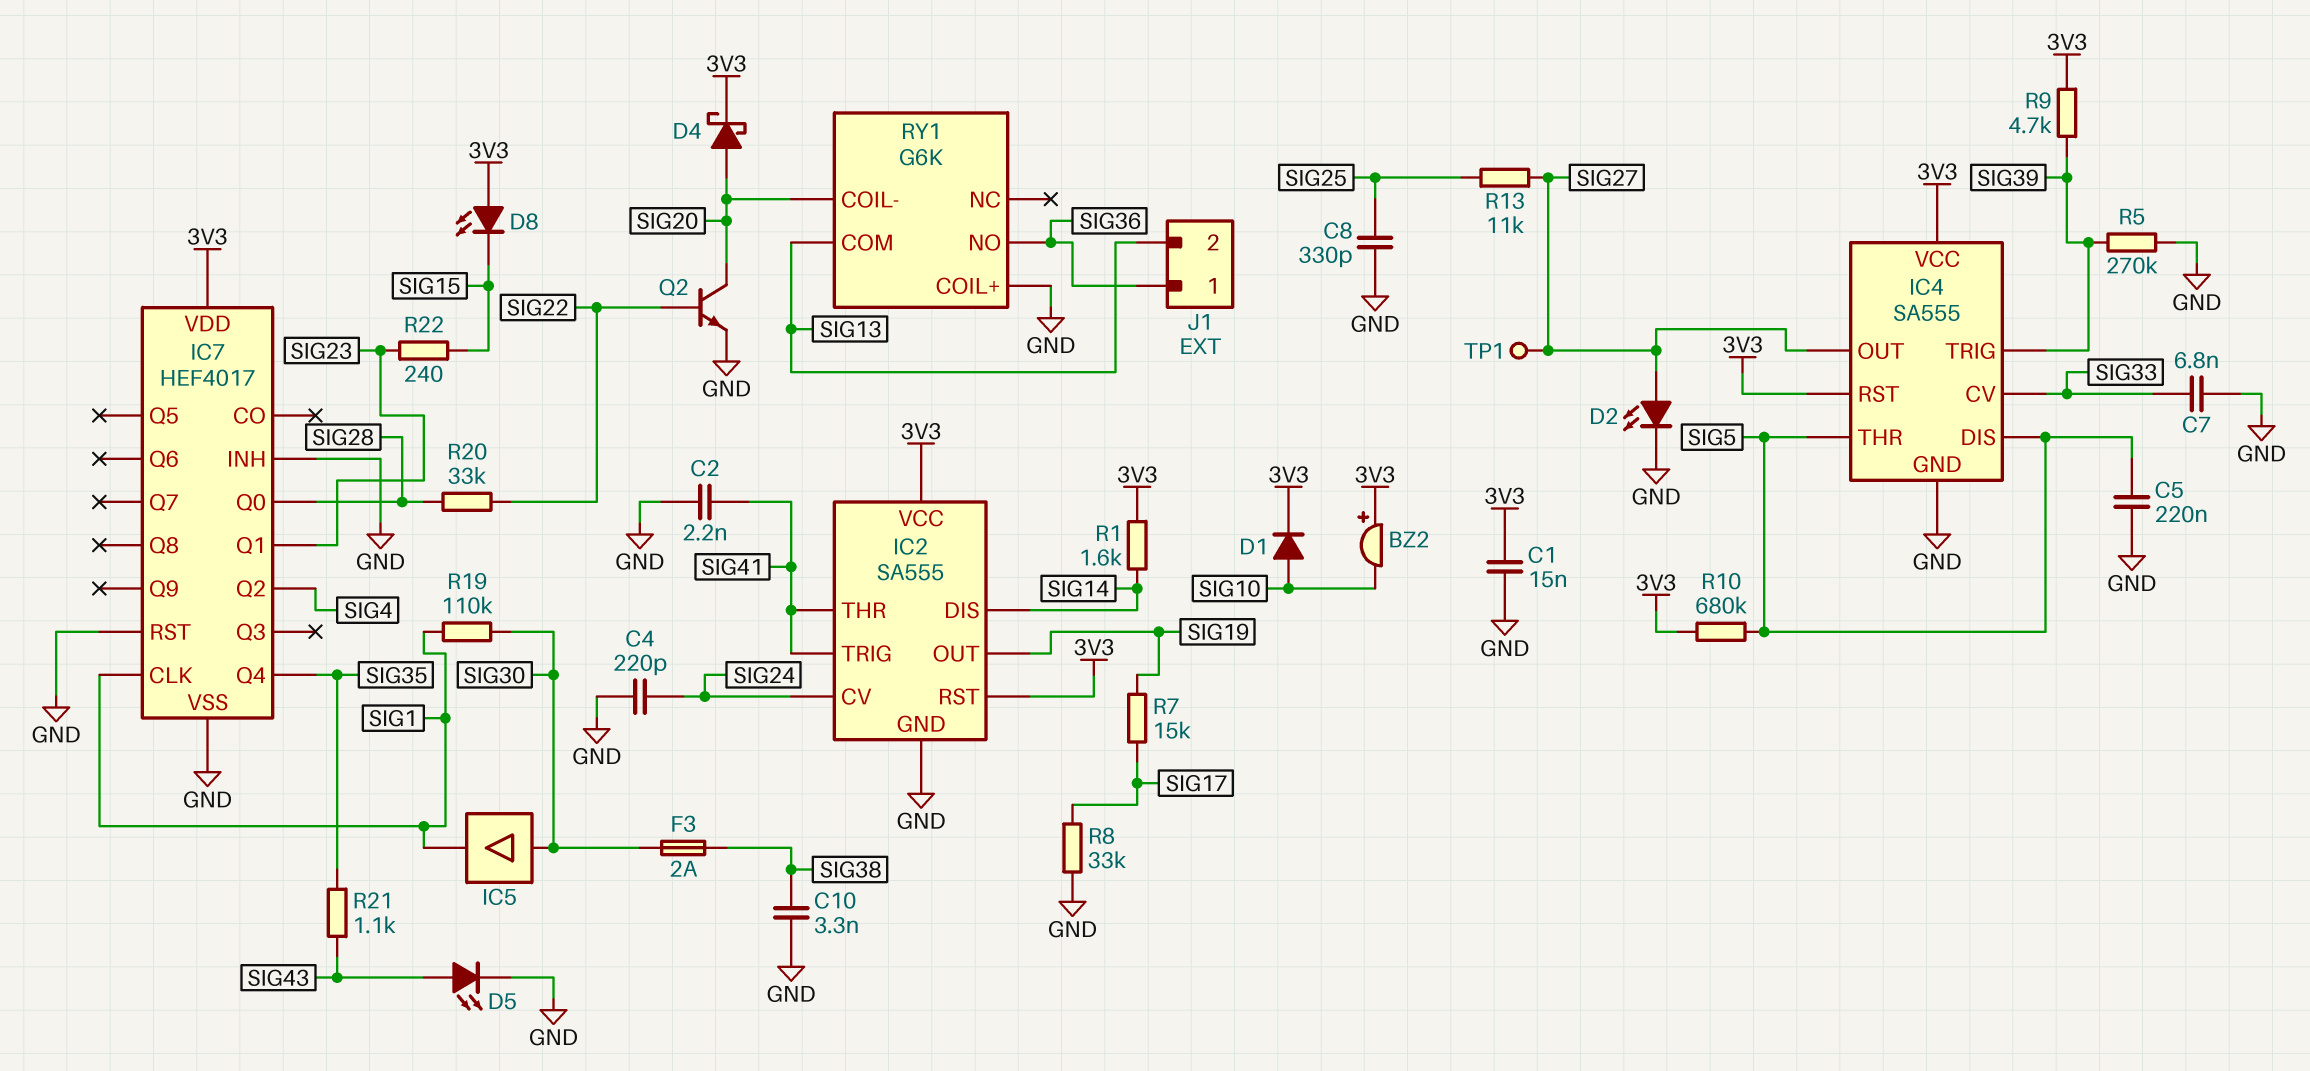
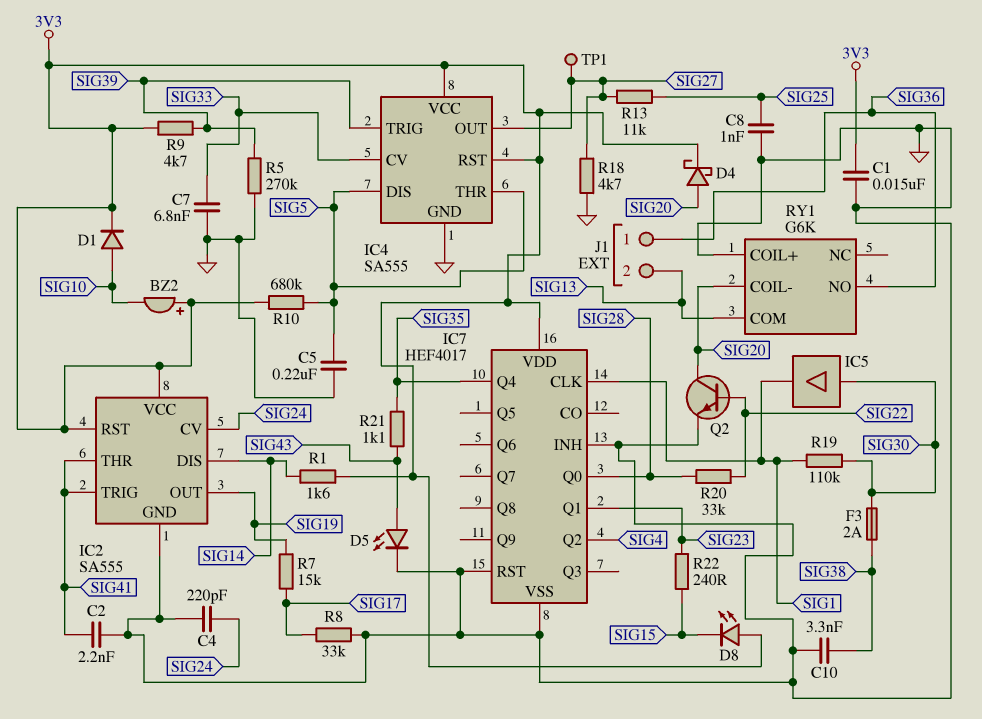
C8: 330pF (GND, SIG25) -> 1nF (GND, SIG25)
D2: LED (A SIG27, K GND) -> none
R18: none -> 4.7k (GND, SIG27)

